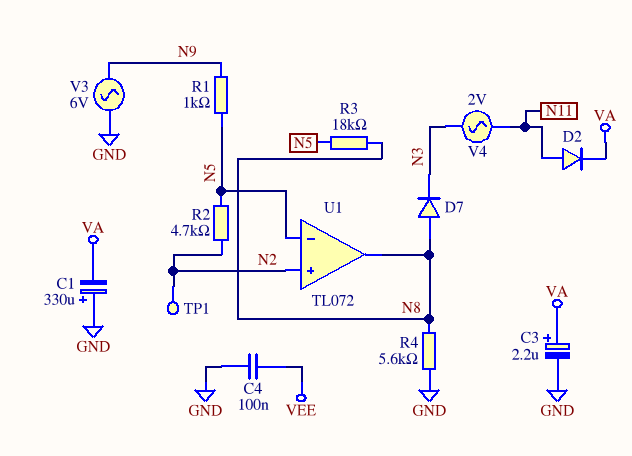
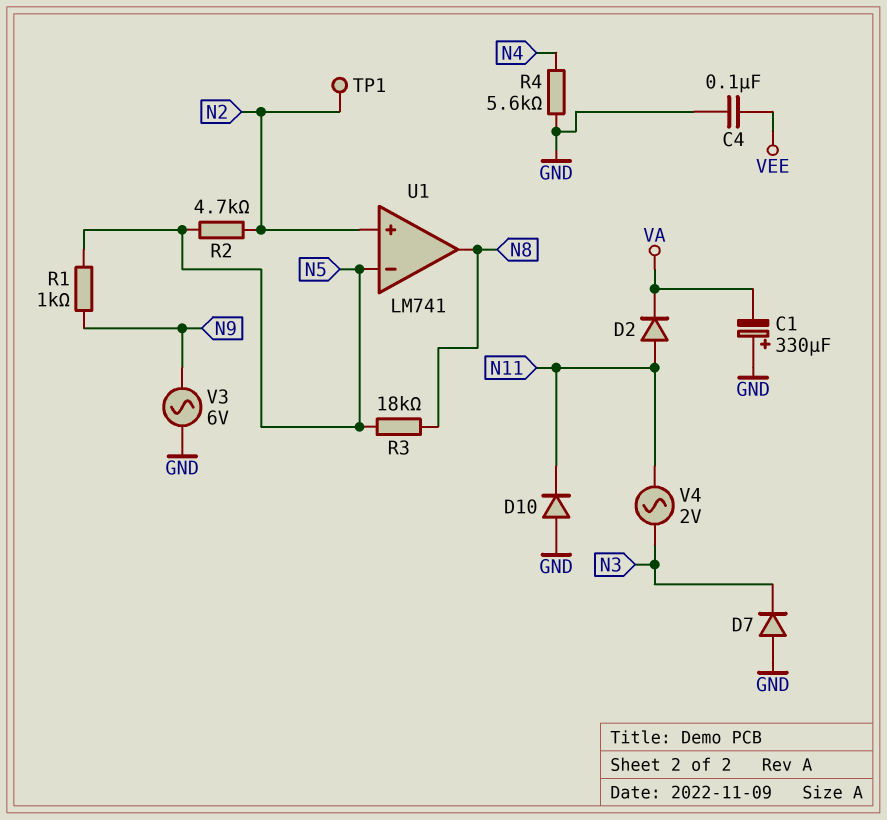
C3: 2.2uF (plus VA, minus GND) -> none
D7: diode (A N8, K N3) -> diode (A GND, K N3)
D10: none -> diode (A GND, K N11)
R4: 5.6k (GND, N8) -> 5.6k (GND, N4)
U1: TL072 -> LM741

